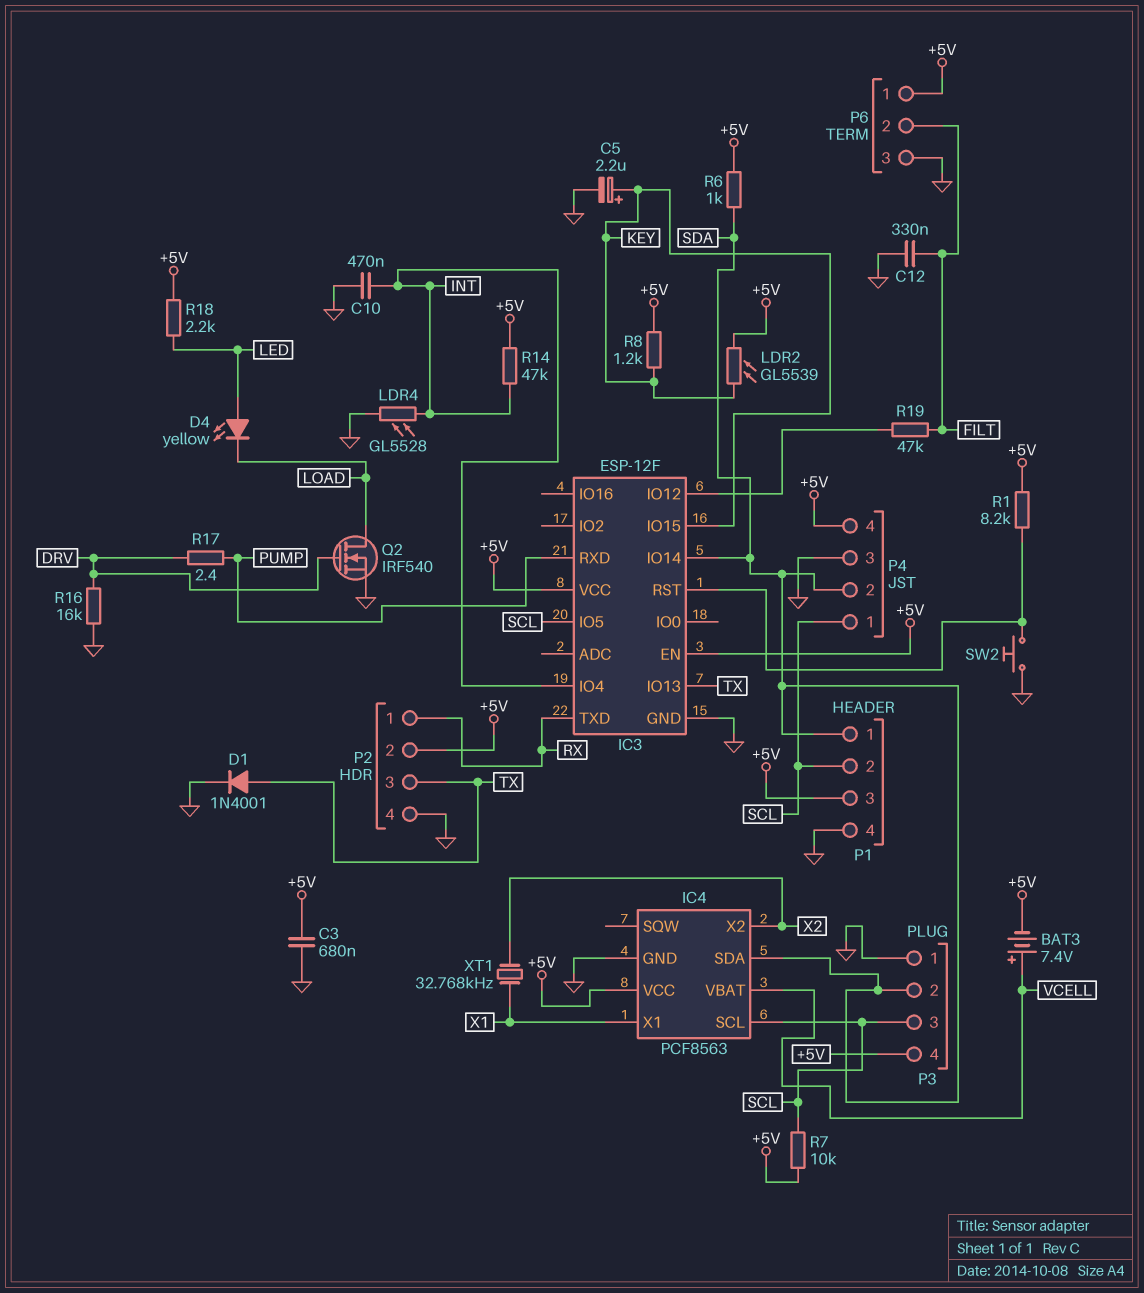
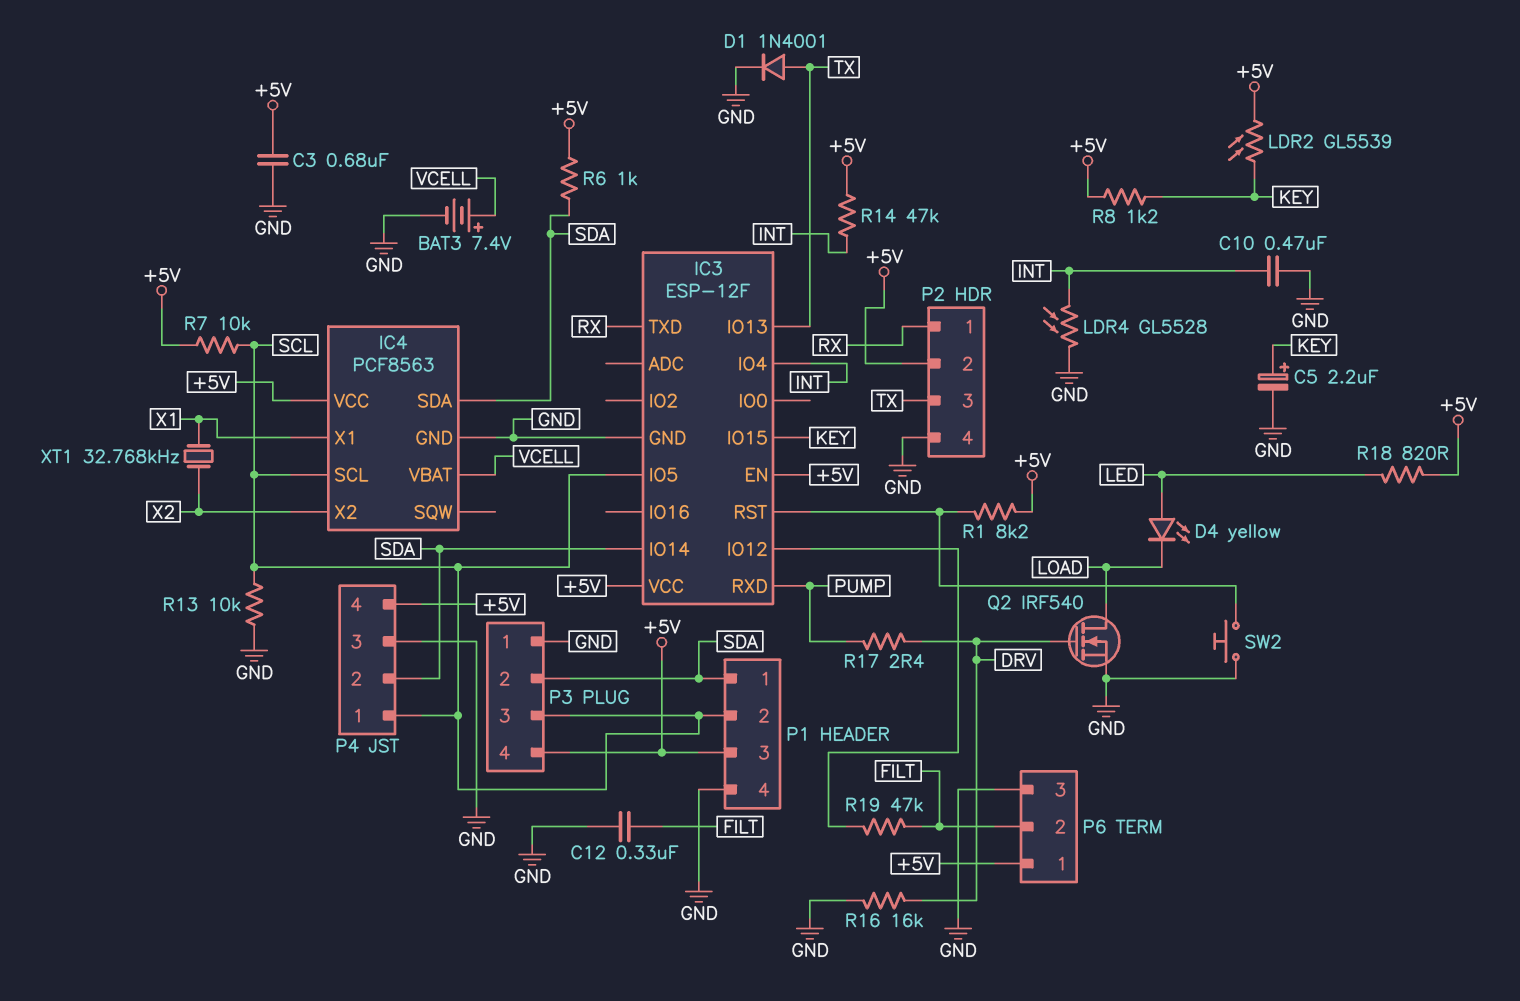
BAT3: 7.4V (plus VCELL, minus +5V) -> 7.4V (plus VCELL, minus GND)
R13: none -> 10k (GND, SCL)
R18: 2.2k (+5V, LED) -> 820 (+5V, LED)

